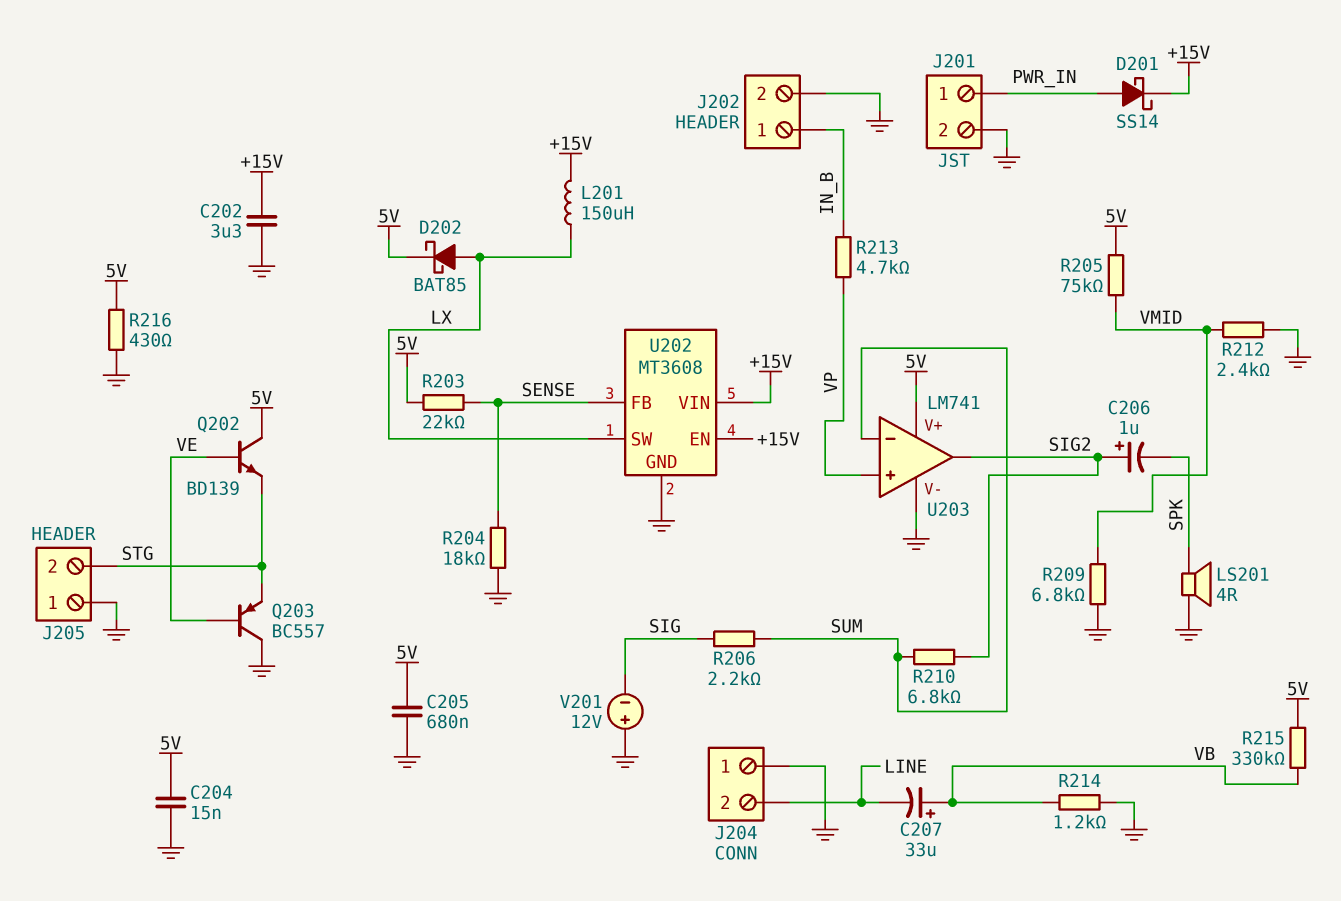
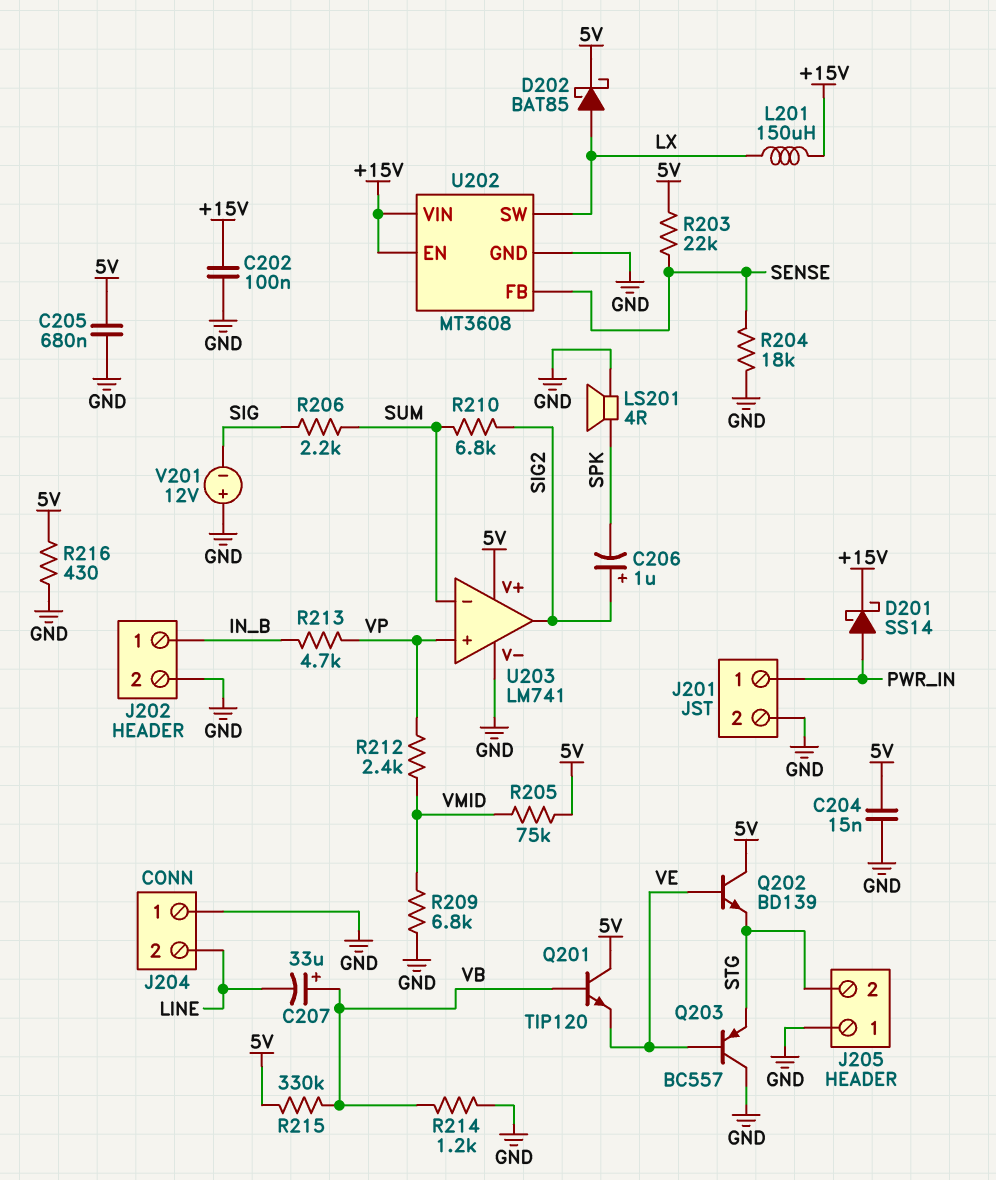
C202: 3.3uF (+15V, GND) -> 100nF (+15V, GND)
Q201: none -> NPN TIP120 (B VB, C 5V, E VE)
R212: 2.4k (GND, VMID) -> 2.4k (VMID, VP)

